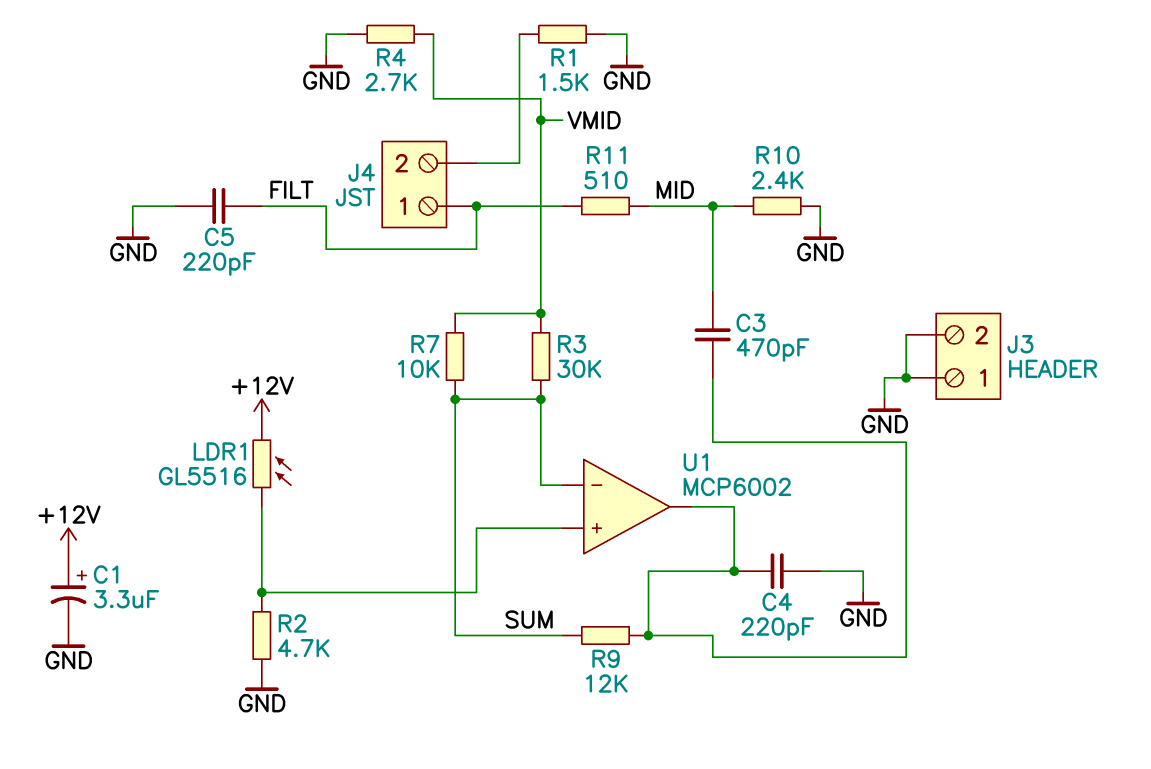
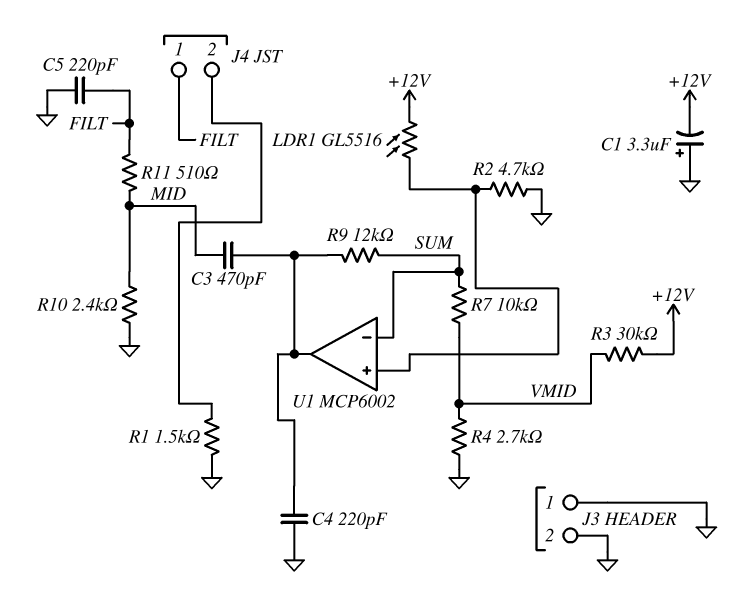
C1: 3.3uF (plus +12V, minus GND) -> 3.3uF (plus GND, minus +12V)
R3: 30k (SUM, VMID) -> 30k (+12V, VMID)

